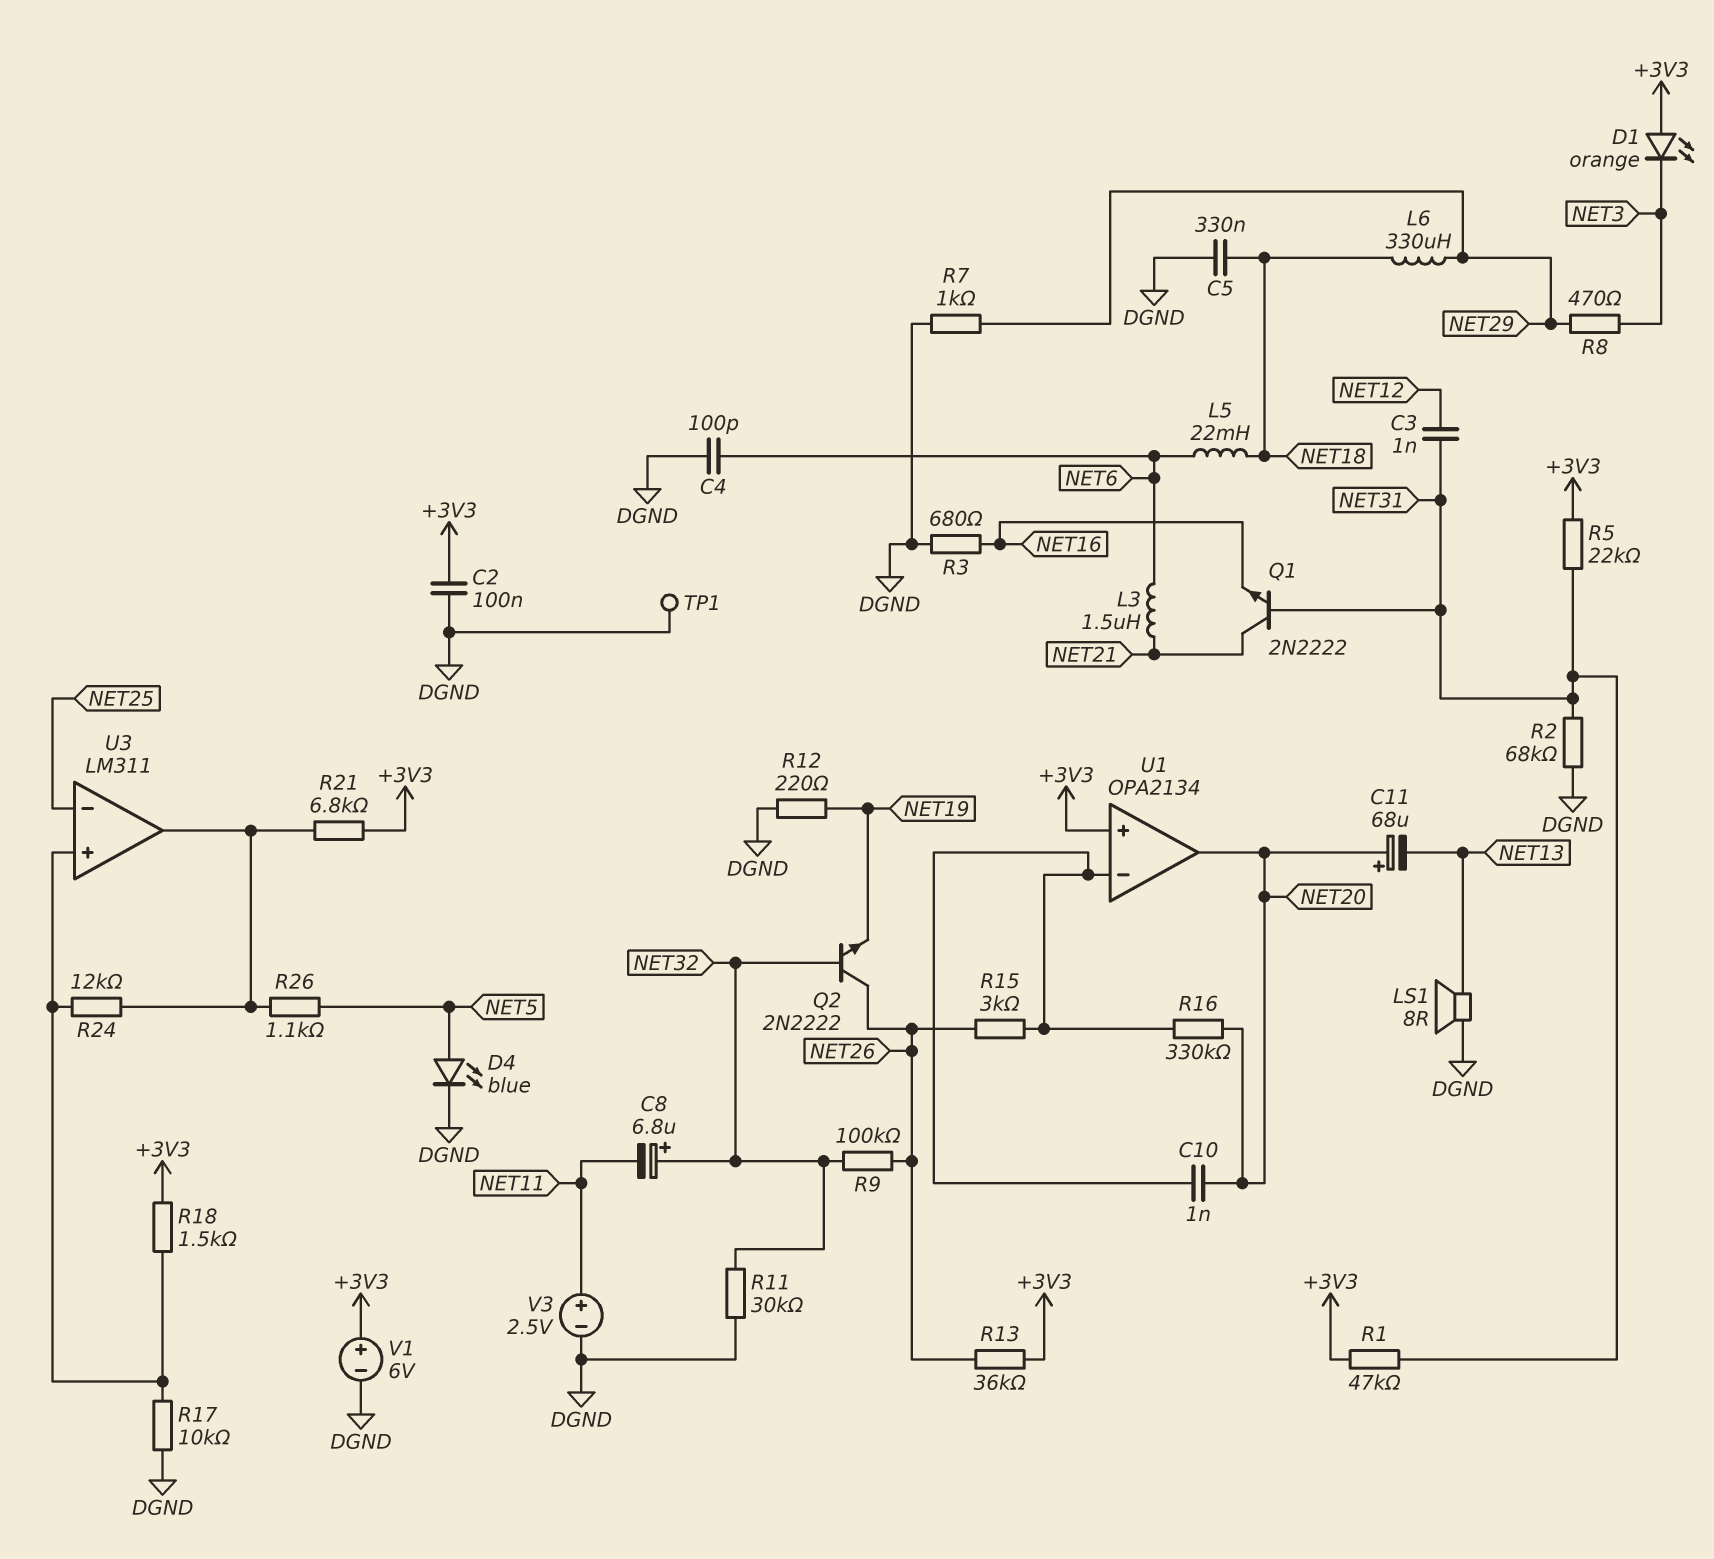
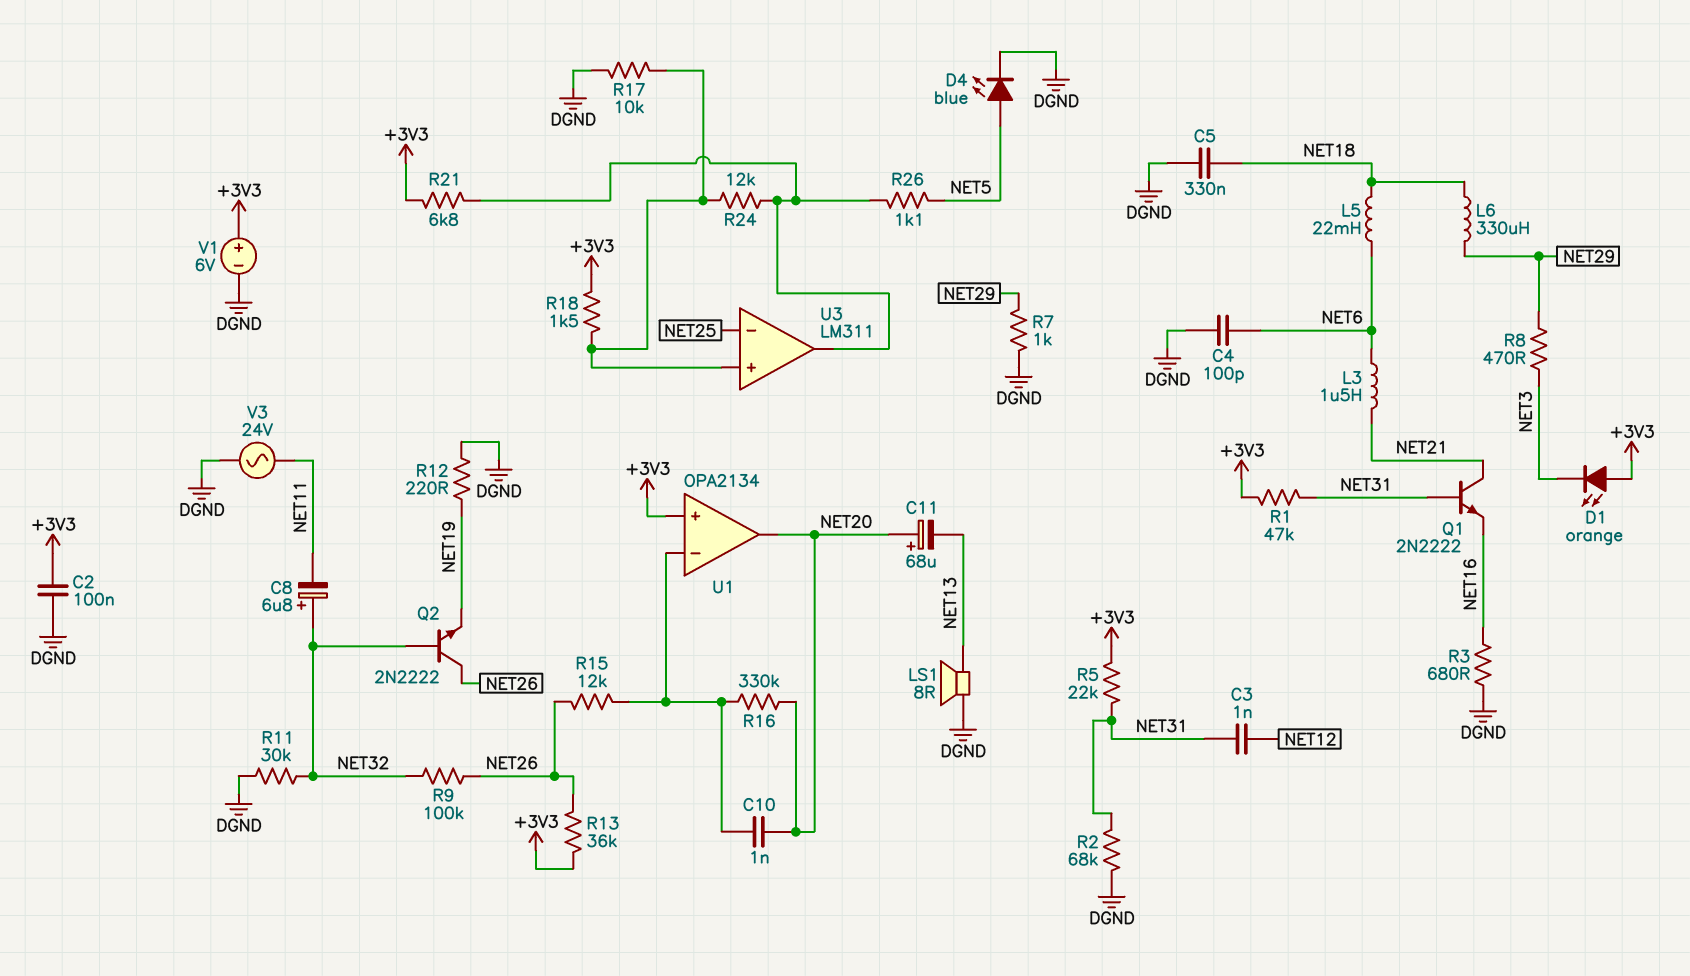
R15: 3k (NET26, U1/in-) -> 12k (NET26, U1/in-)
TP1: test point (DGND) -> none
V3: 2.5V (plus NET11, minus DGND) -> AC 24V (DGND, NET11)

